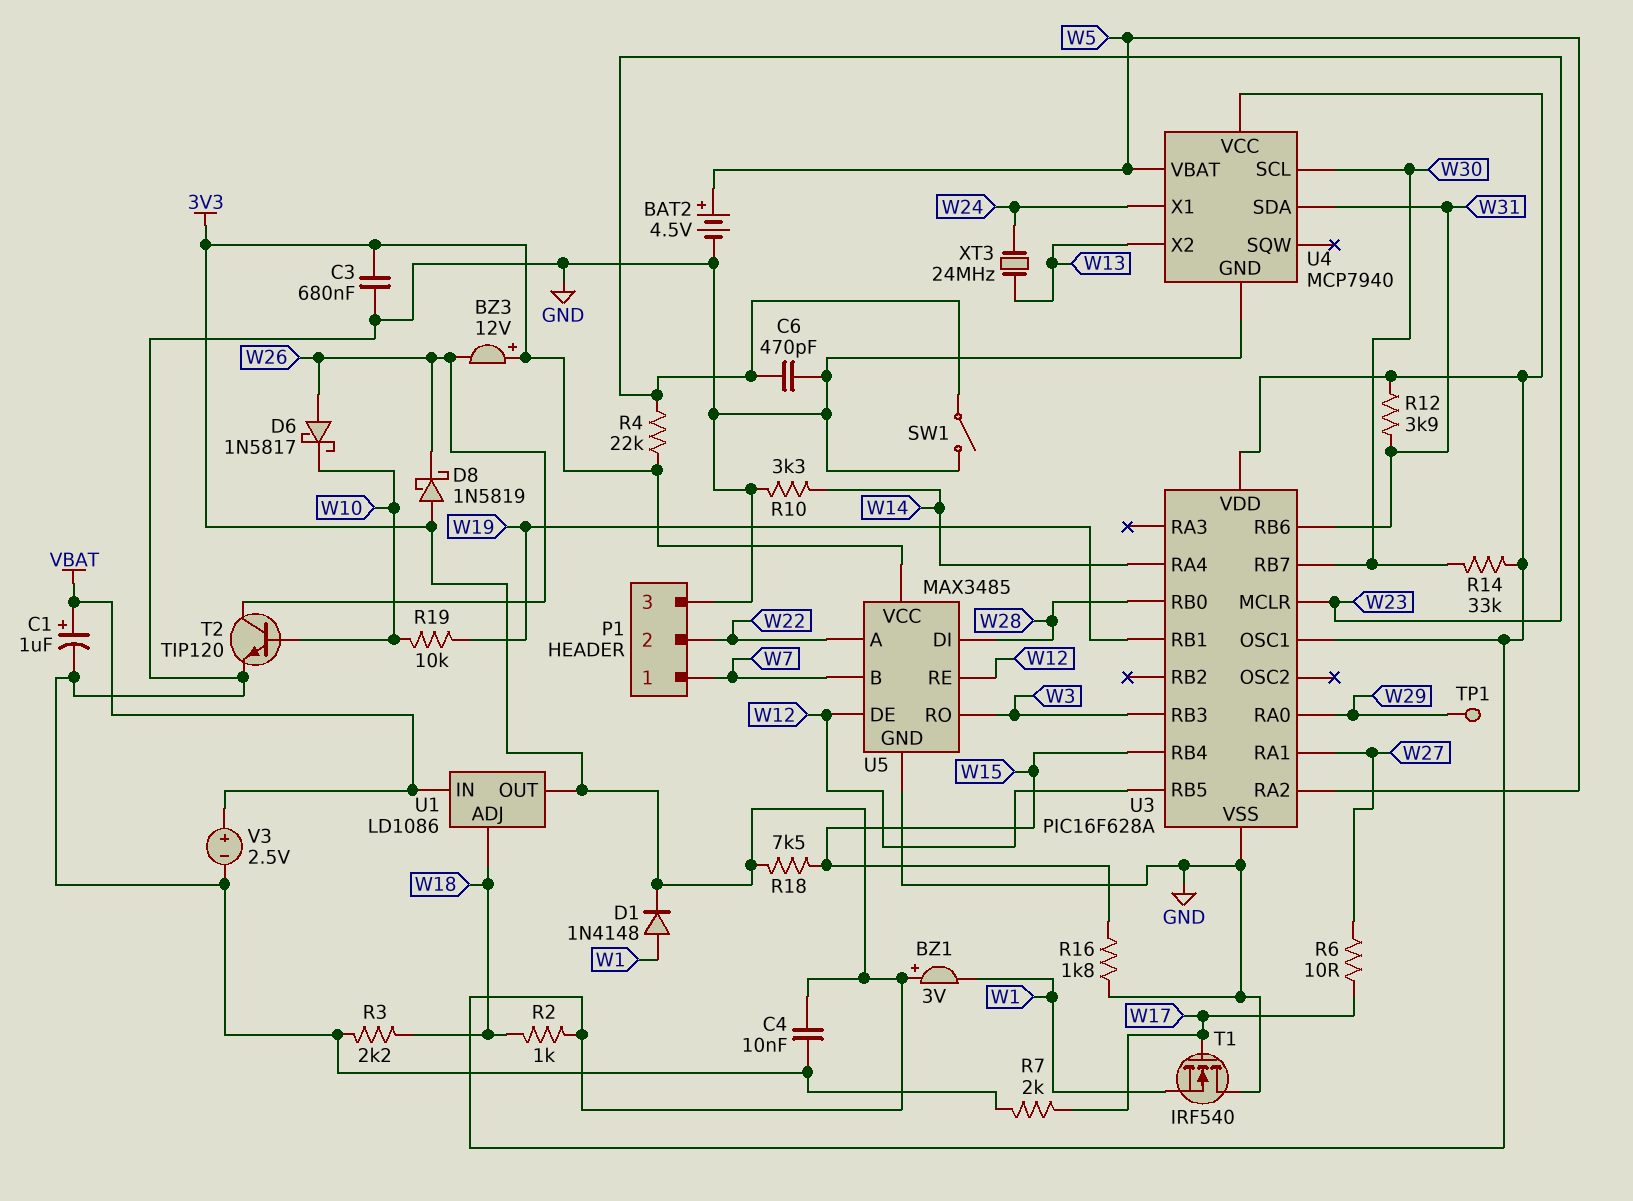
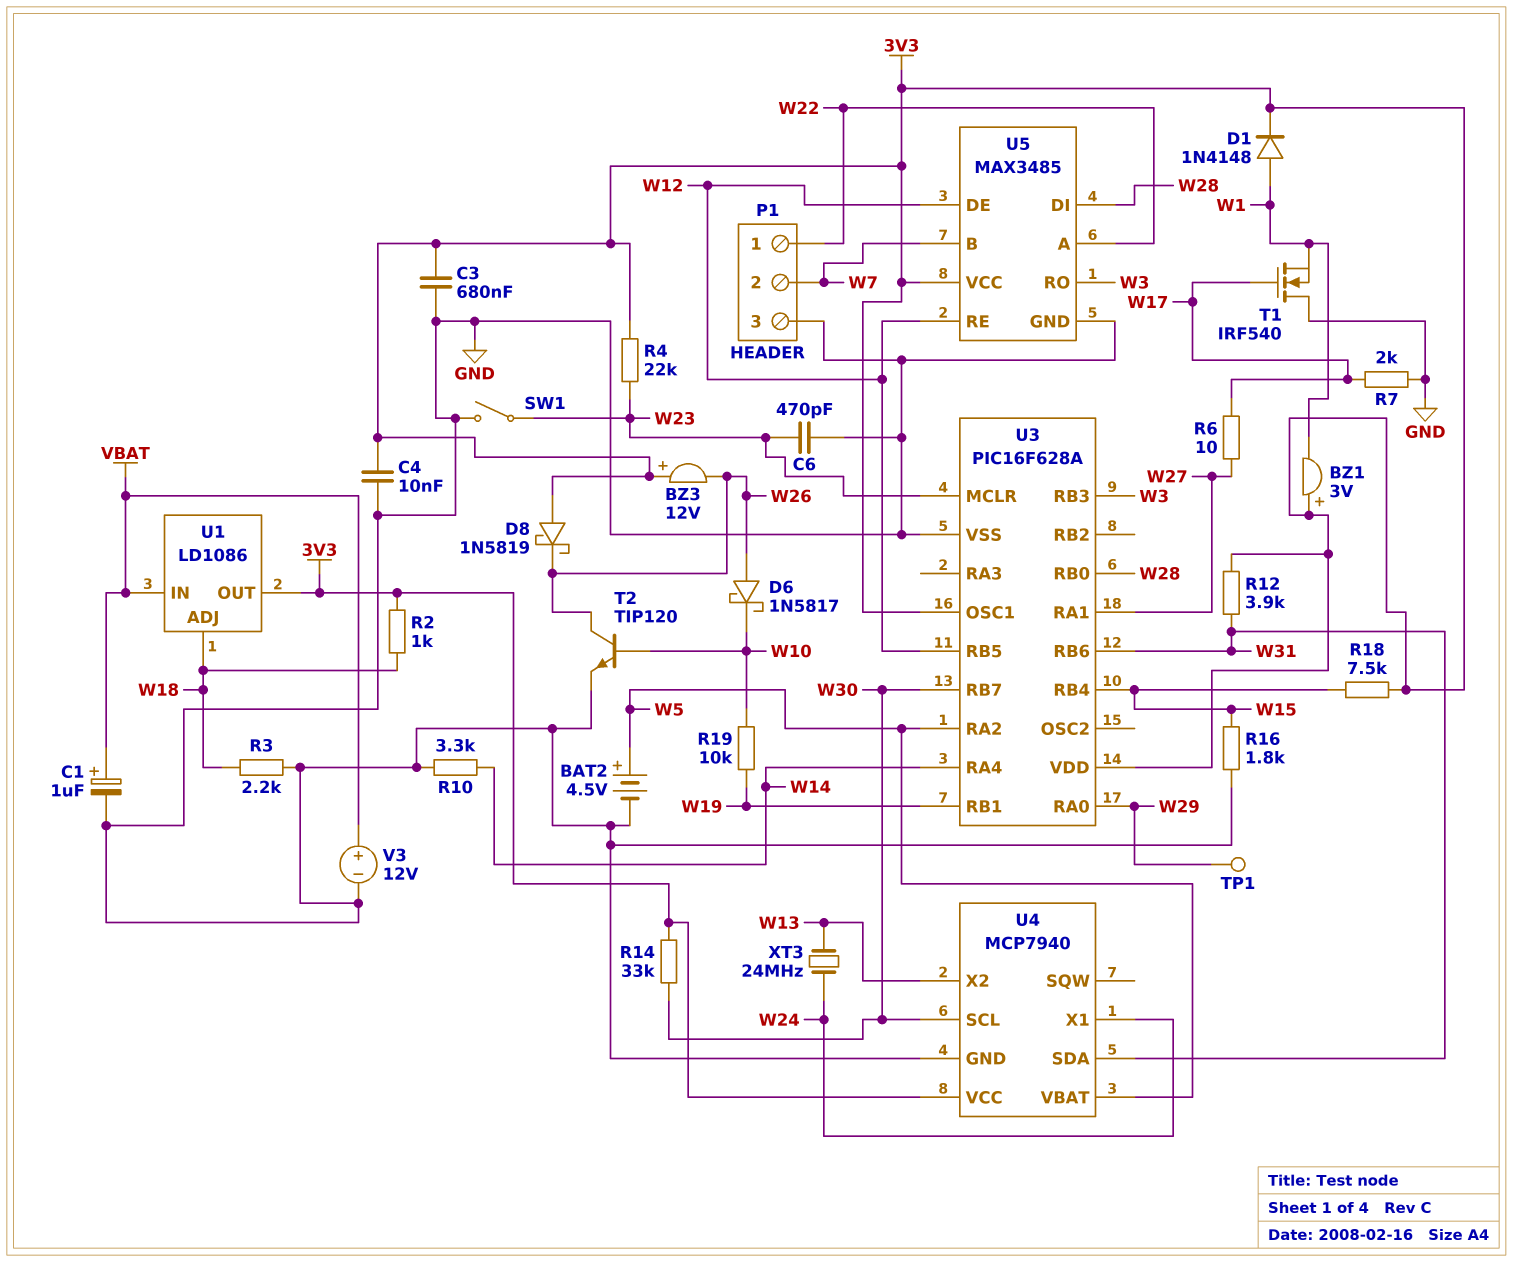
P1 pin 1: W7 -> W22
P1 pin 2: W22 -> W7
V3: 2.5V (plus VBAT, minus GND) -> 12V (plus VBAT, minus GND)

